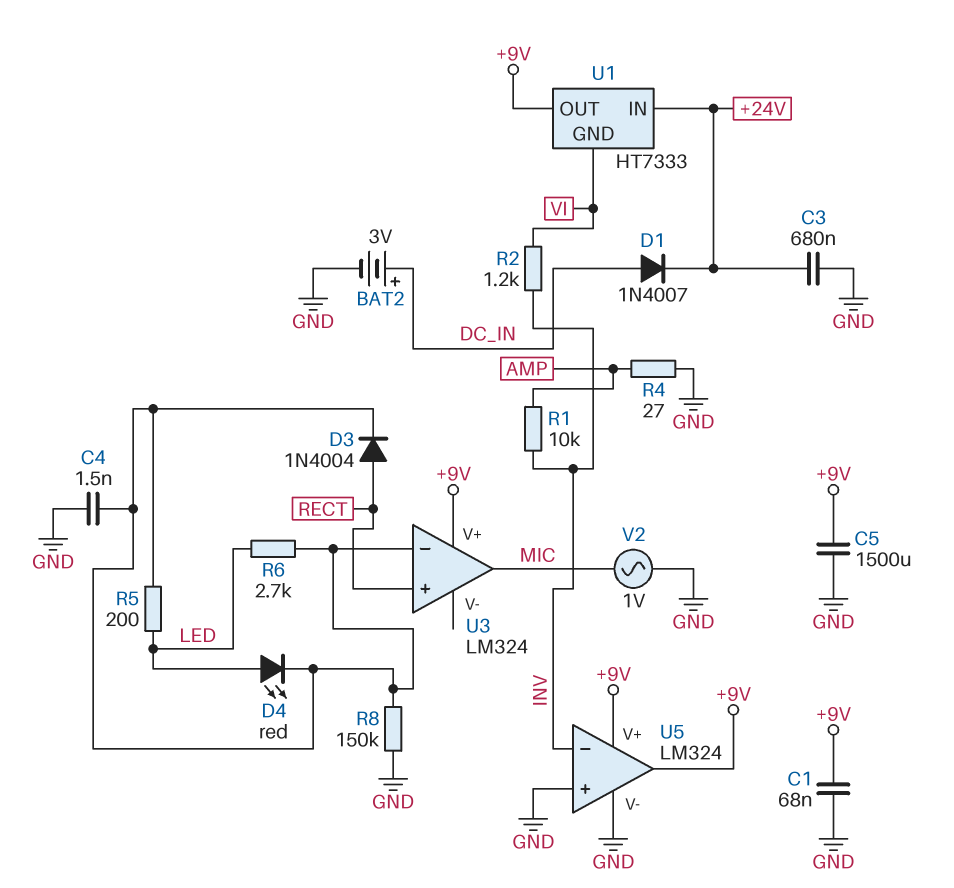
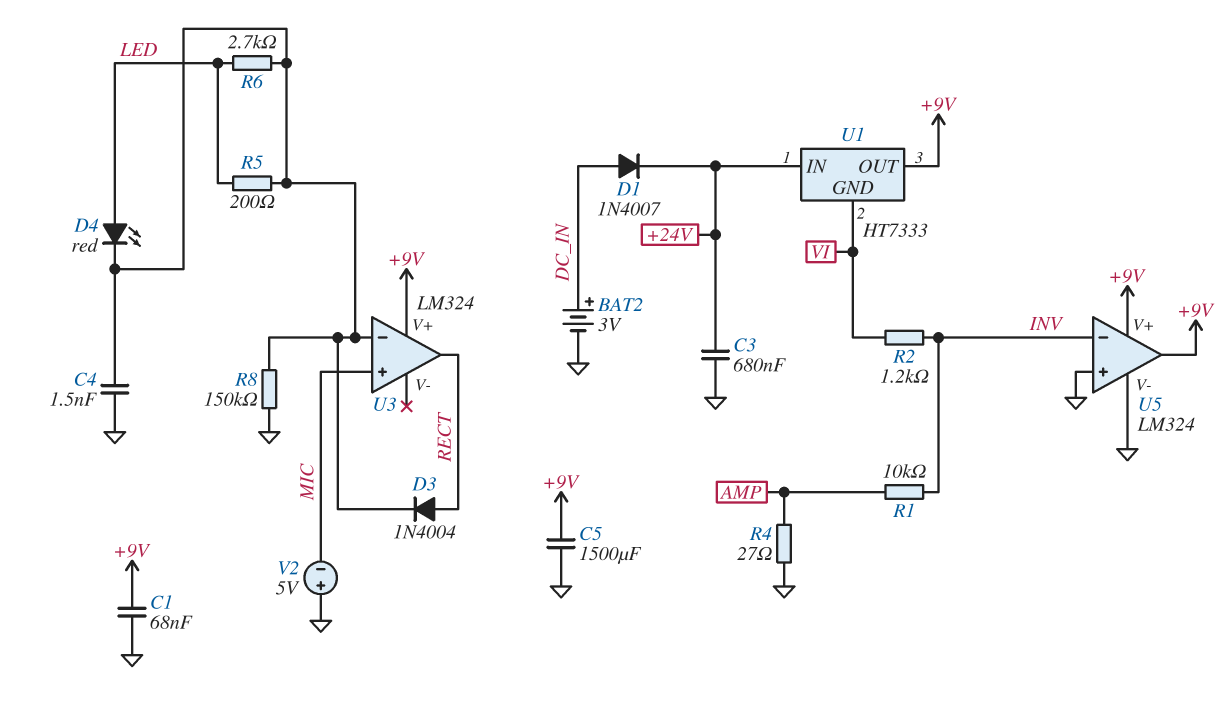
U3 pin in+: RECT -> MIC
U3 pin out: MIC -> RECT
V2: AC 1V (GND, MIC) -> 5V (plus GND, minus MIC)

